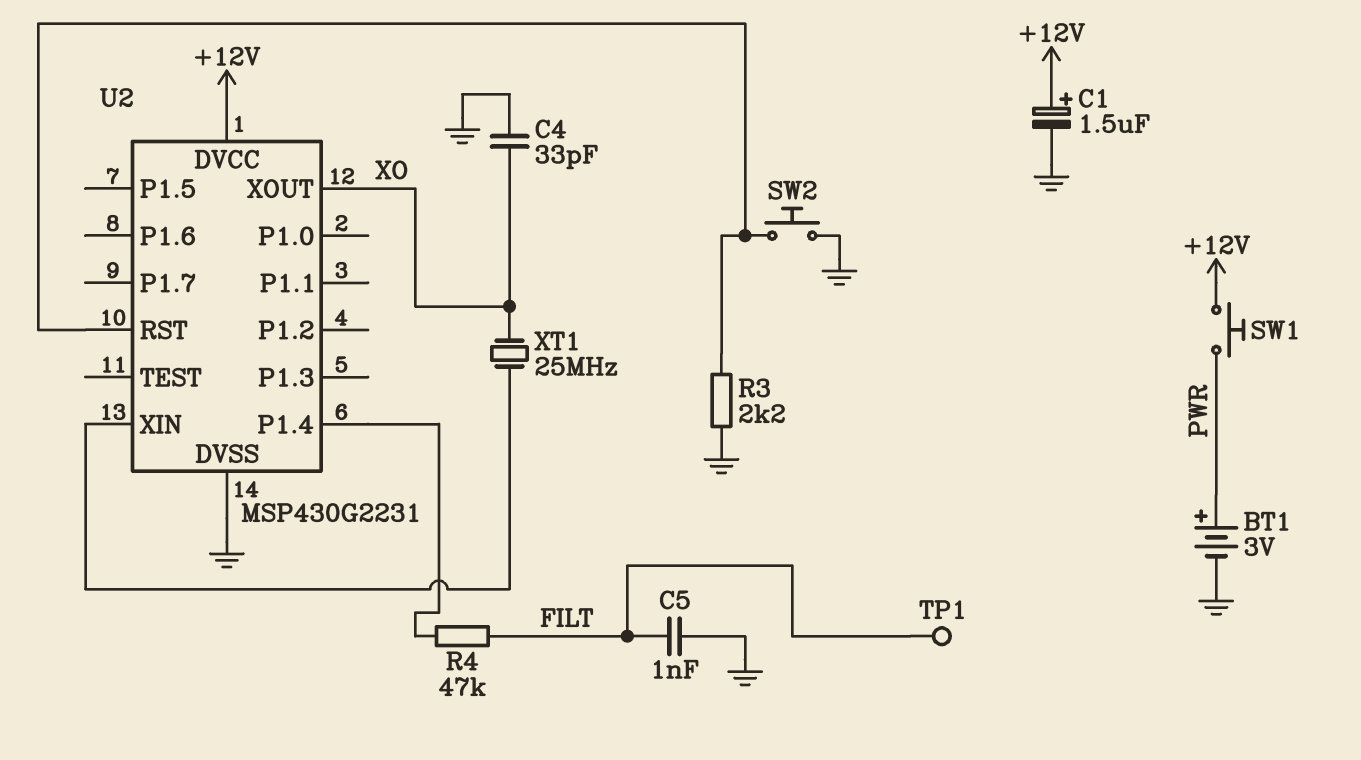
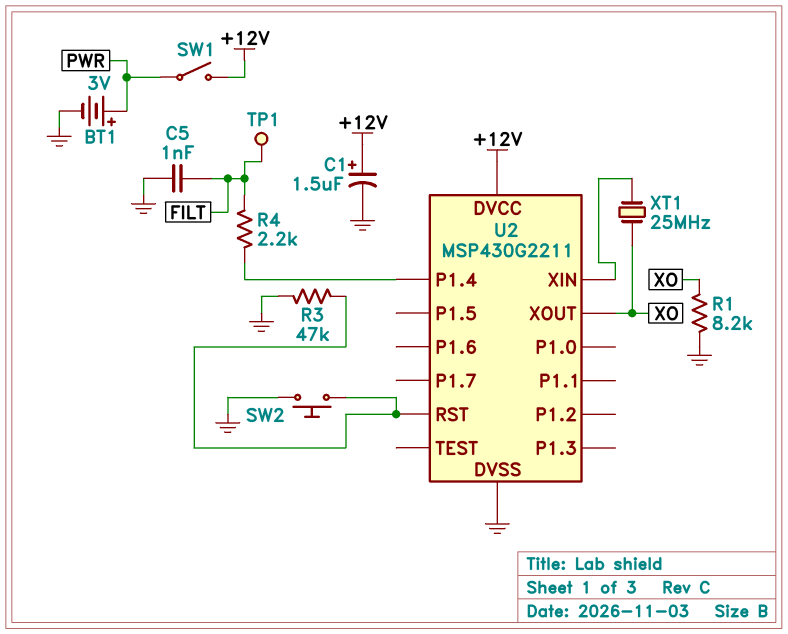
C4: 33pF (GND, XO) -> none
R1: none -> 8.2k (GND, XO)
R3: 2.2k (GND, U2/RST) -> 47k (GND, U2/RST)
R4: 47k (FILT, U2/P1.4) -> 2.2k (FILT, U2/P1.4)
SW1: button (+12V, PWR) -> switch (+12V, PWR)
U2: MSP430G2231 -> MSP430G2211

